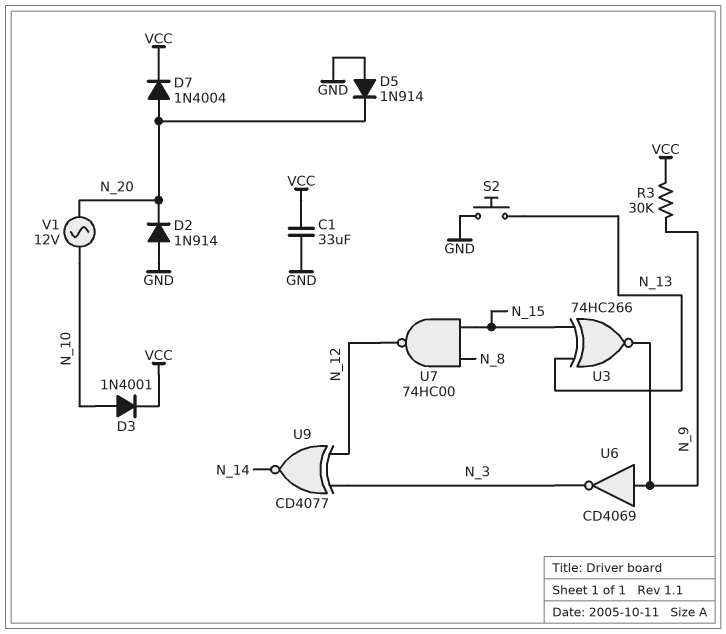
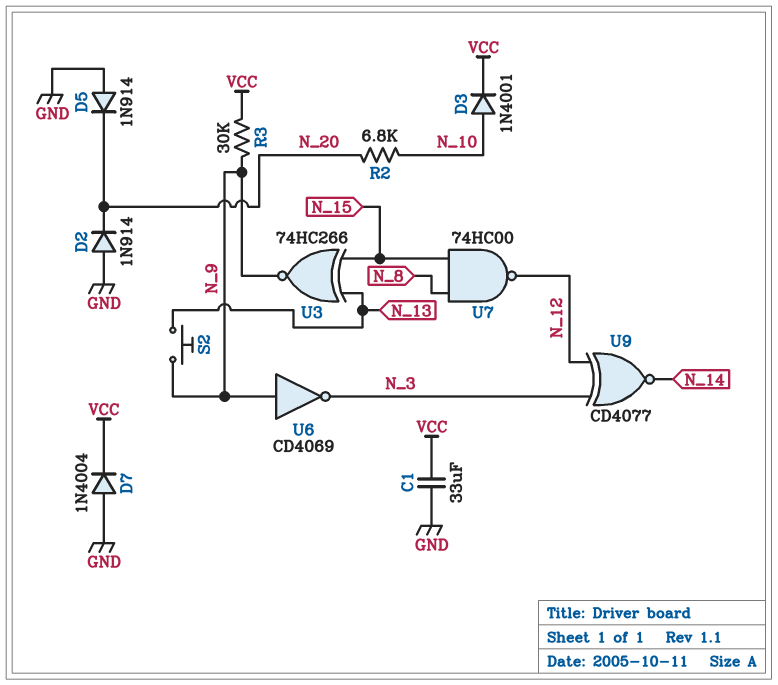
D7: diode 1N4004 (A N_20, K VCC) -> diode 1N4004 (A GND, K VCC)
R2: none -> 6.8k (N_10, N_20)
S2: button (GND, N_13) -> button (N_9, N_13)
V1: AC 12V (N_10, N_20) -> none

